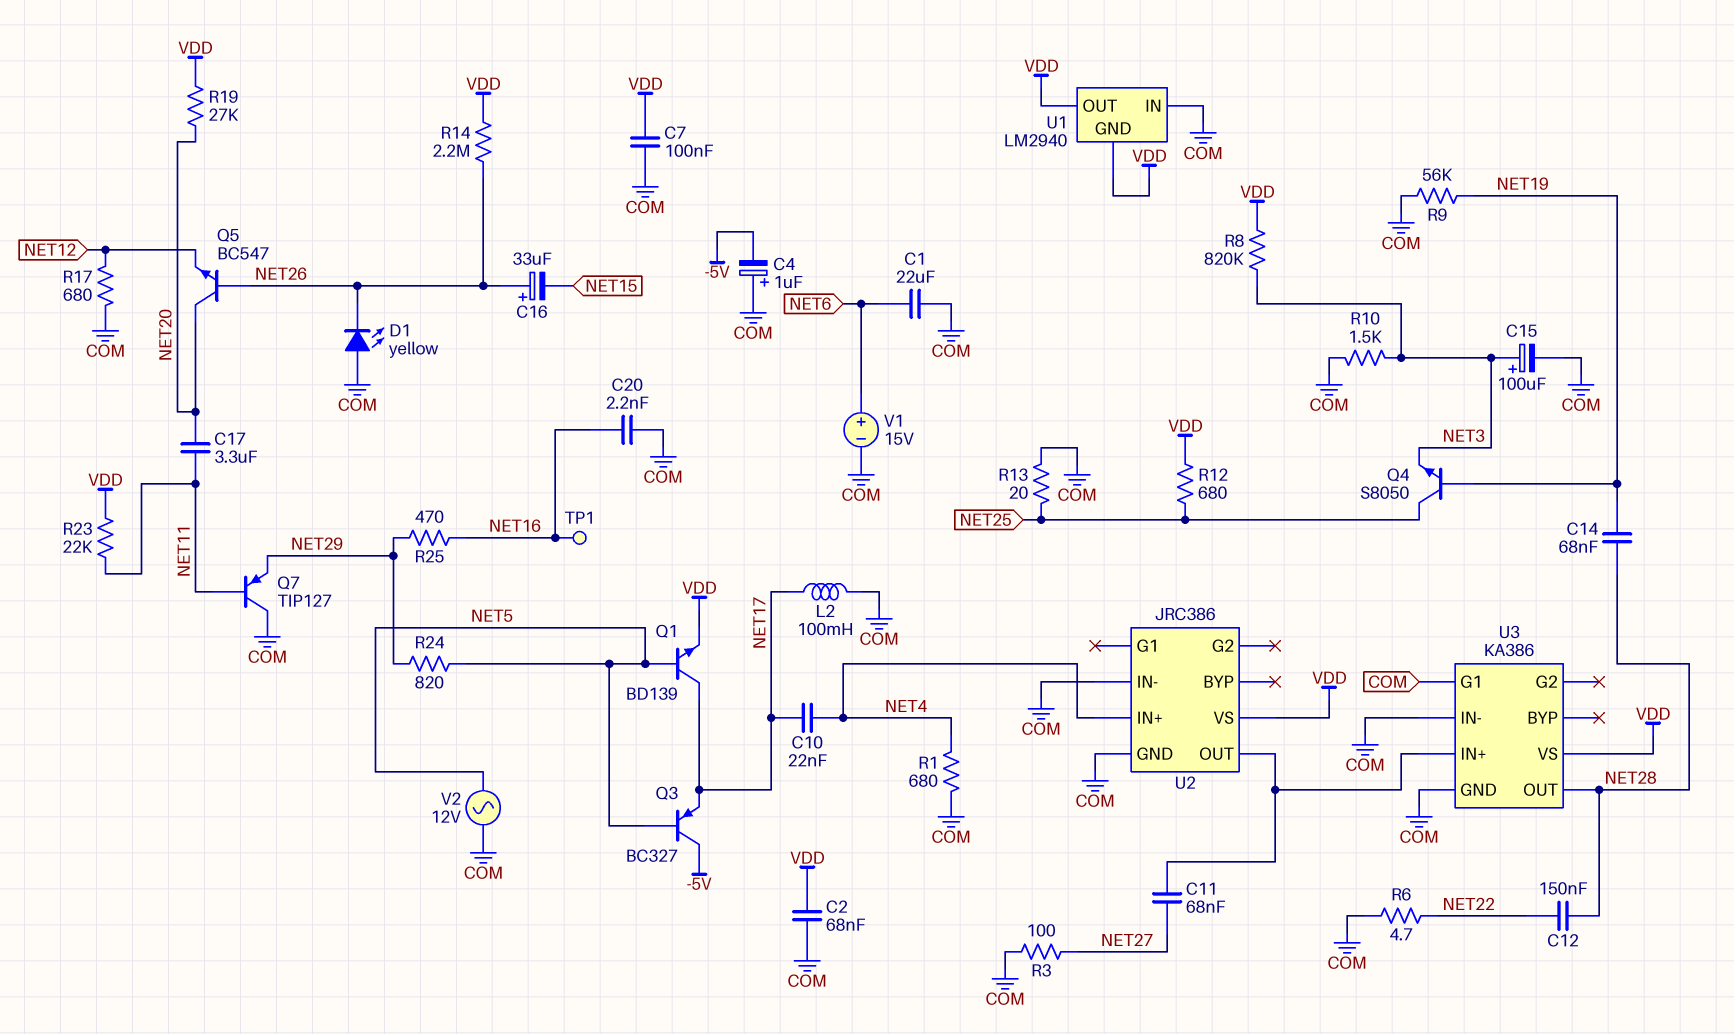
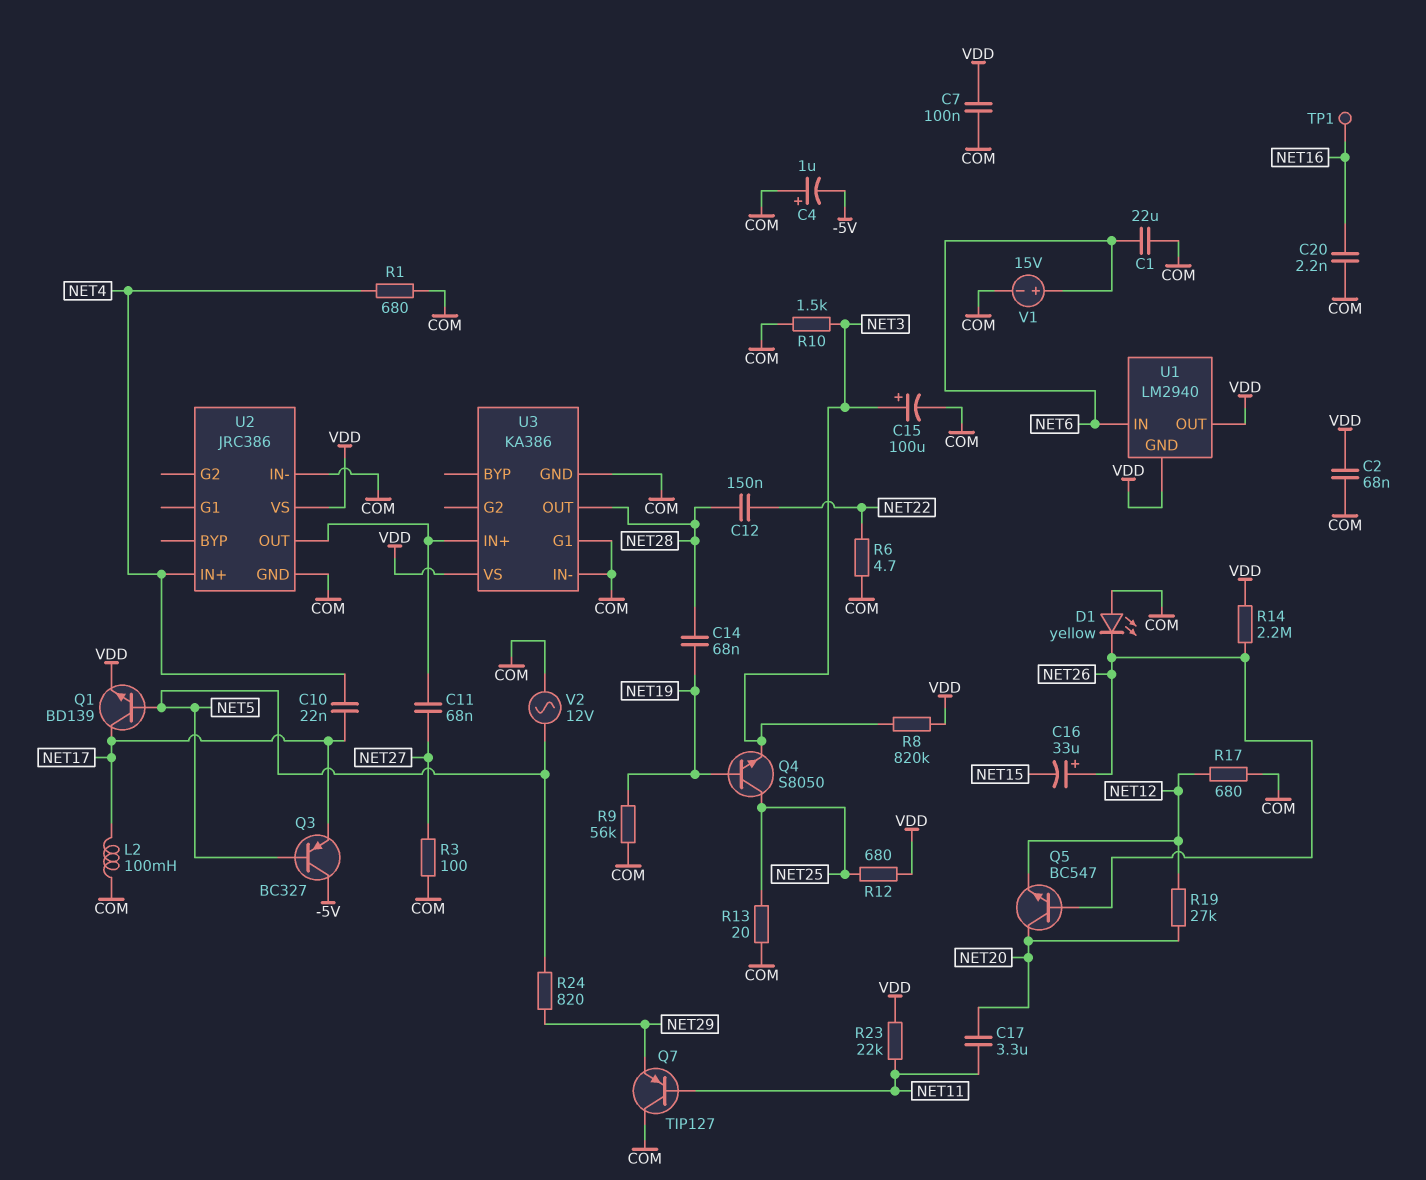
R19: 27k (NET20, VDD) -> 27k (NET12, NET20)
R25: 470 (NET16, NET29) -> none
U1 pin IN: COM -> NET6

